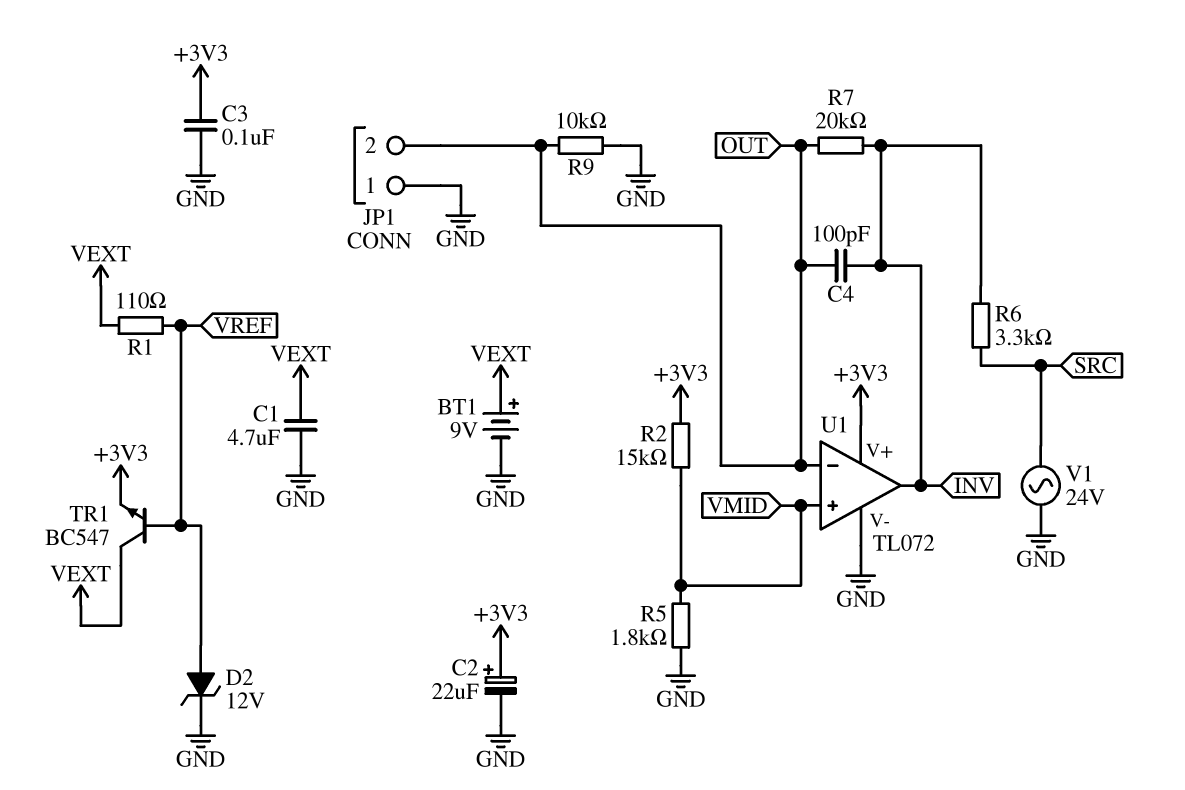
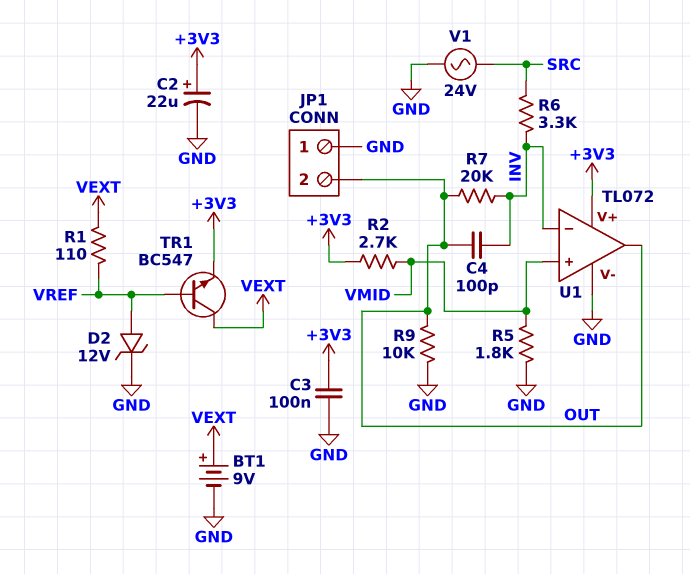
C1: 4.7uF (GND, VEXT) -> none
R2: 15k (+3V3, VMID) -> 2.7k (+3V3, VMID)
U1 pin in-: OUT -> INV
U1 pin out: INV -> OUT

